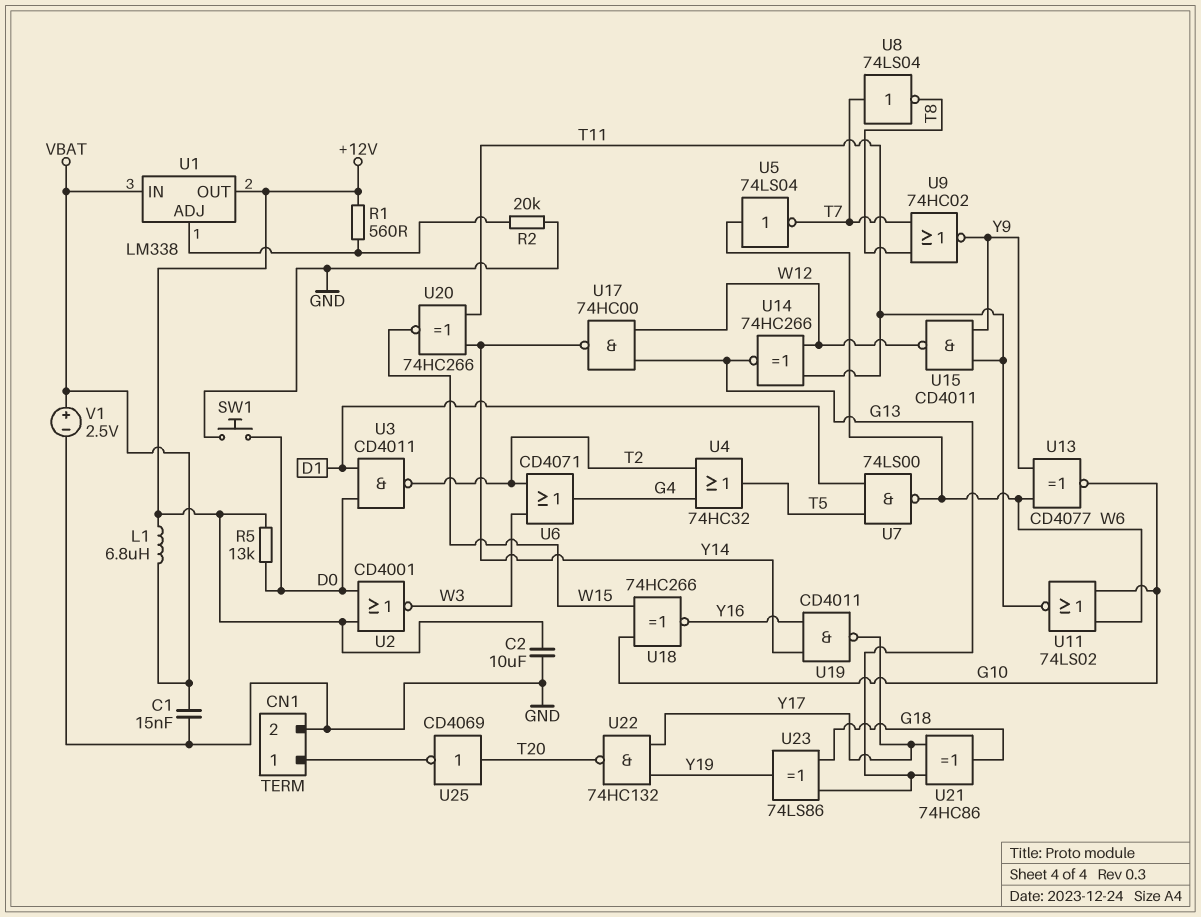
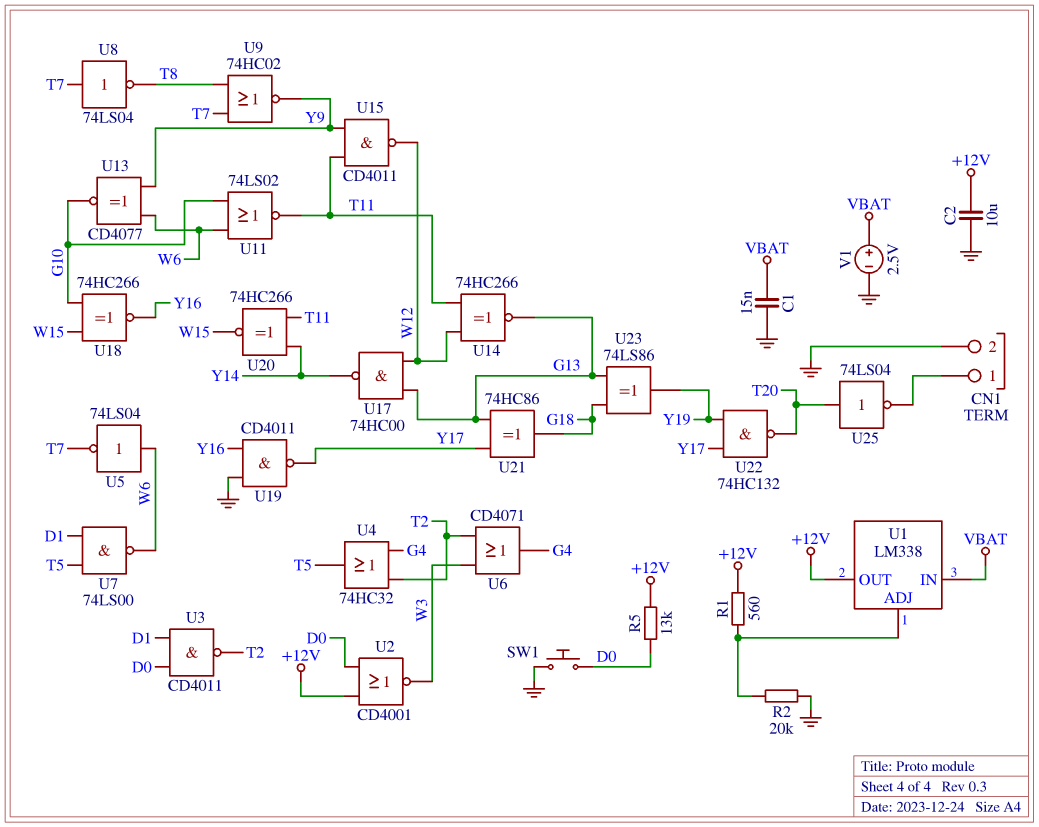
L1: 6.8uH (+12V, VBAT) -> none
U19: NAND CD4011 (in Y14, in Y16, out Y17) -> NAND CD4011 (in GND, in Y16, out Y17)
U25: NOT CD4069 (in T20, out CN1/1) -> NOT 74LS04 (in T20, out CN1/1)

